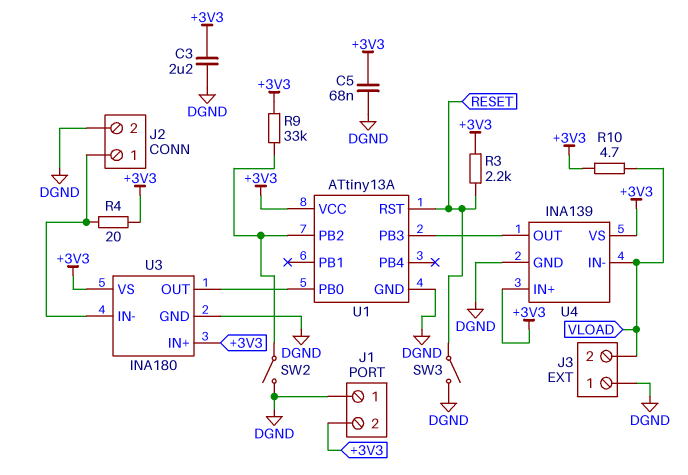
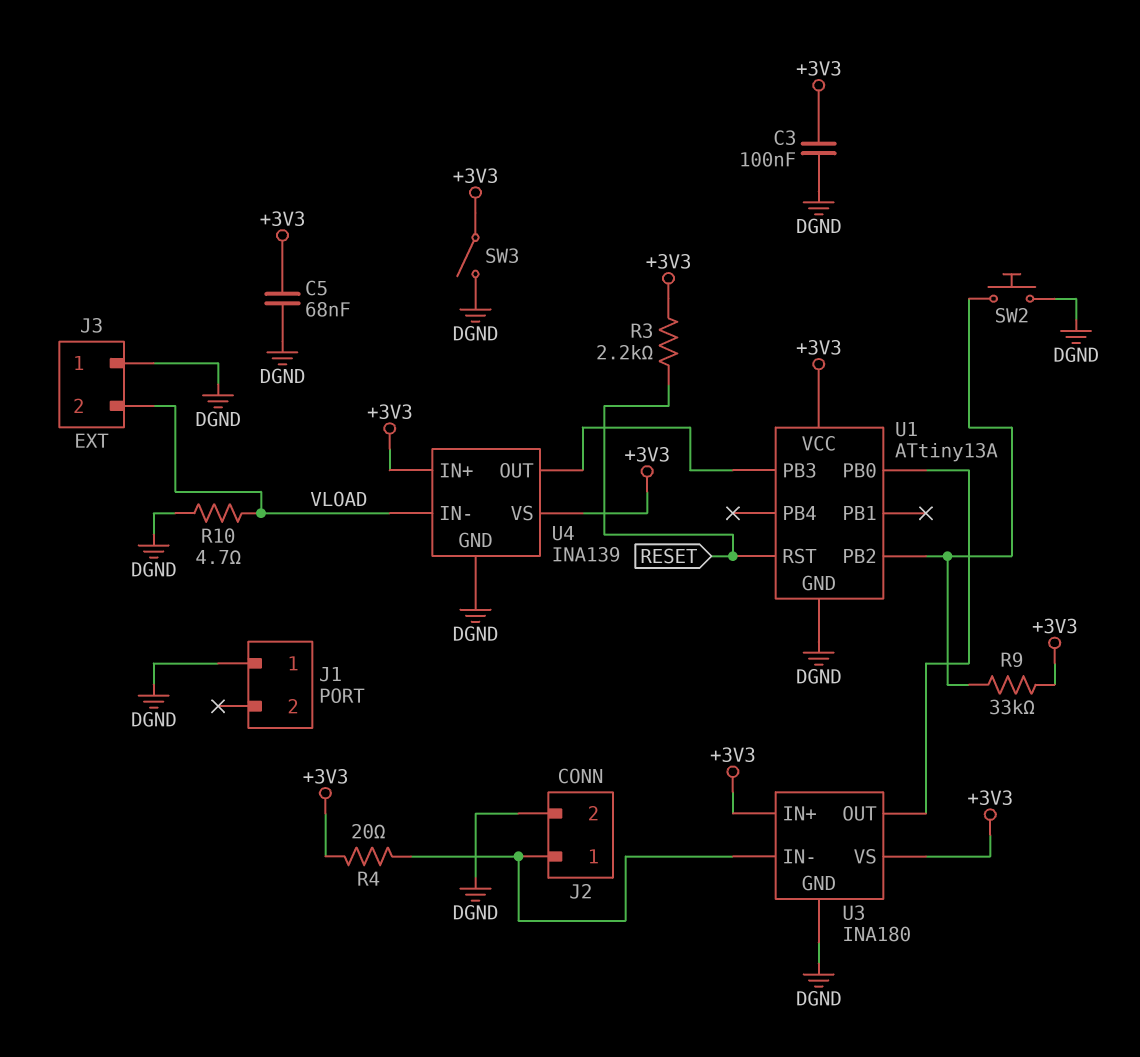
C3: 2.2uF (+3V3, DGND) -> 100nF (+3V3, DGND)
J1 pin 2: +3V3 -> none
R10: 4.7 (+3V3, VLOAD) -> 4.7 (DGND, VLOAD)
SW2: switch (DGND, U1/PB2) -> button (DGND, U1/PB2)
SW3: switch (DGND, RESET) -> switch (+3V3, DGND)

